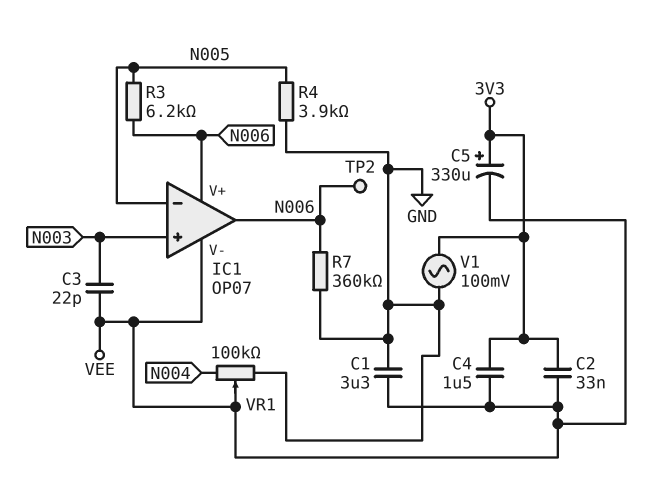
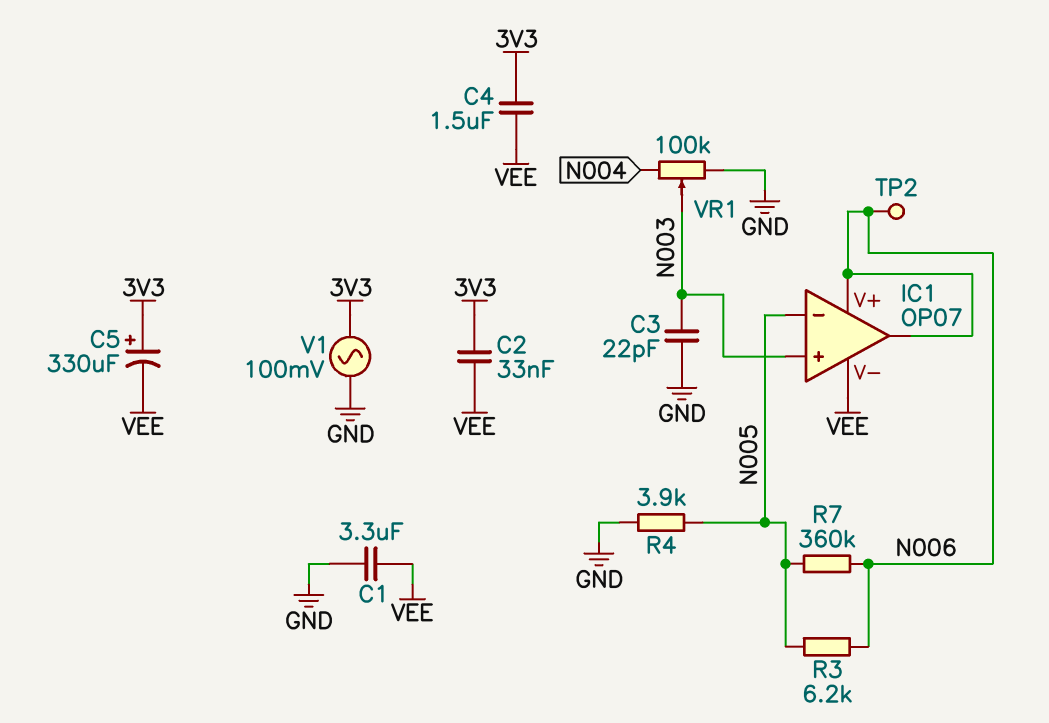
C3: 22pF (N003, VEE) -> 22pF (GND, N003)
R7: 360k (GND, N006) -> 360k (N005, N006)
VR1: 100k (GND, N004, wiper VEE) -> 100k (GND, N004, wiper N003)

